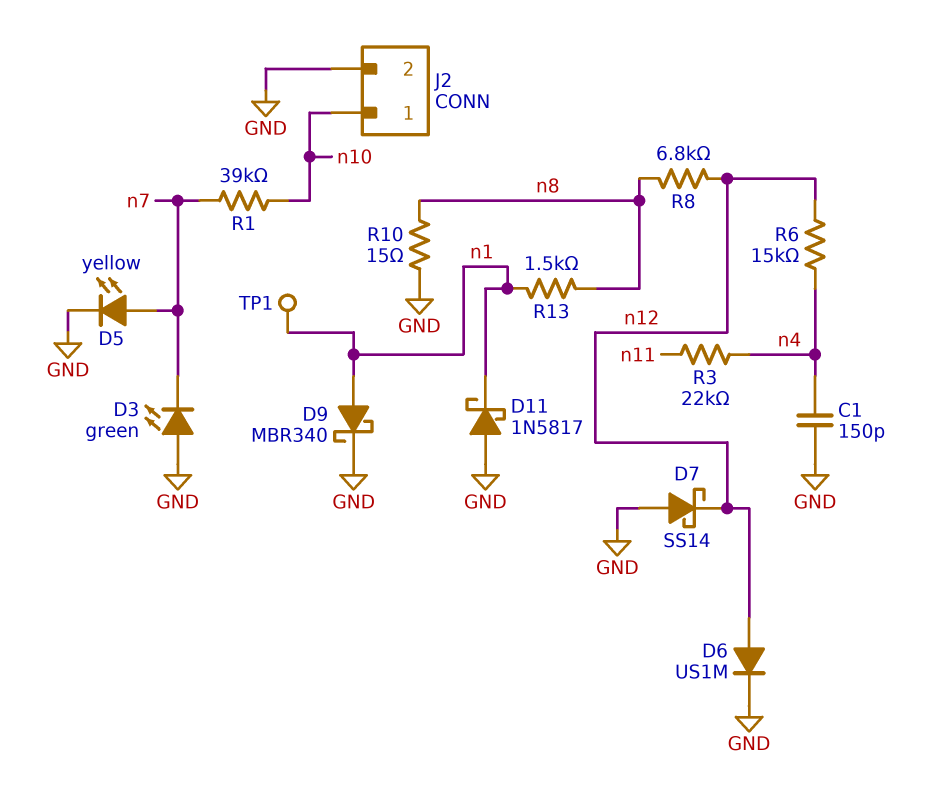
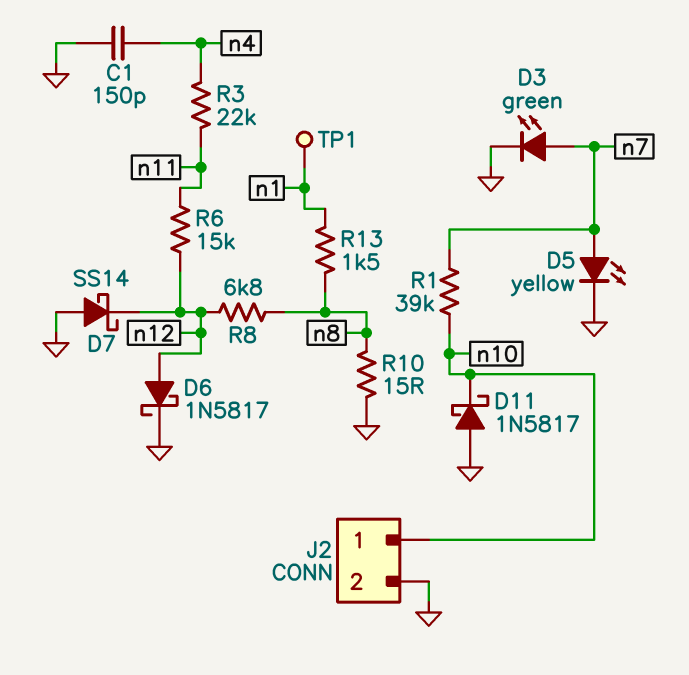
D3: LED green (A GND, K n7) -> LED green (A n7, K GND)
D6: diode US1M (A n12, K GND) -> schottky 1N5817 (A n12, K GND)
D9: schottky MBR340 (A n1, K GND) -> none
D11: schottky 1N5817 (A GND, K n1) -> schottky 1N5817 (A GND, K n10)
R6: 15k (n4, n12) -> 15k (n11, n12)

